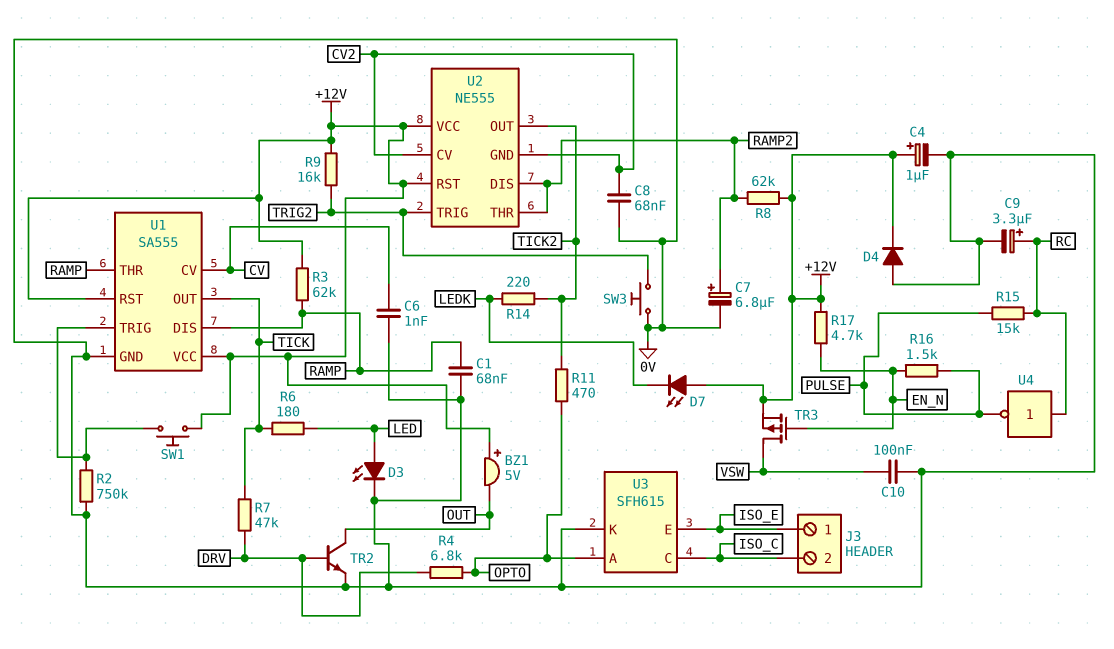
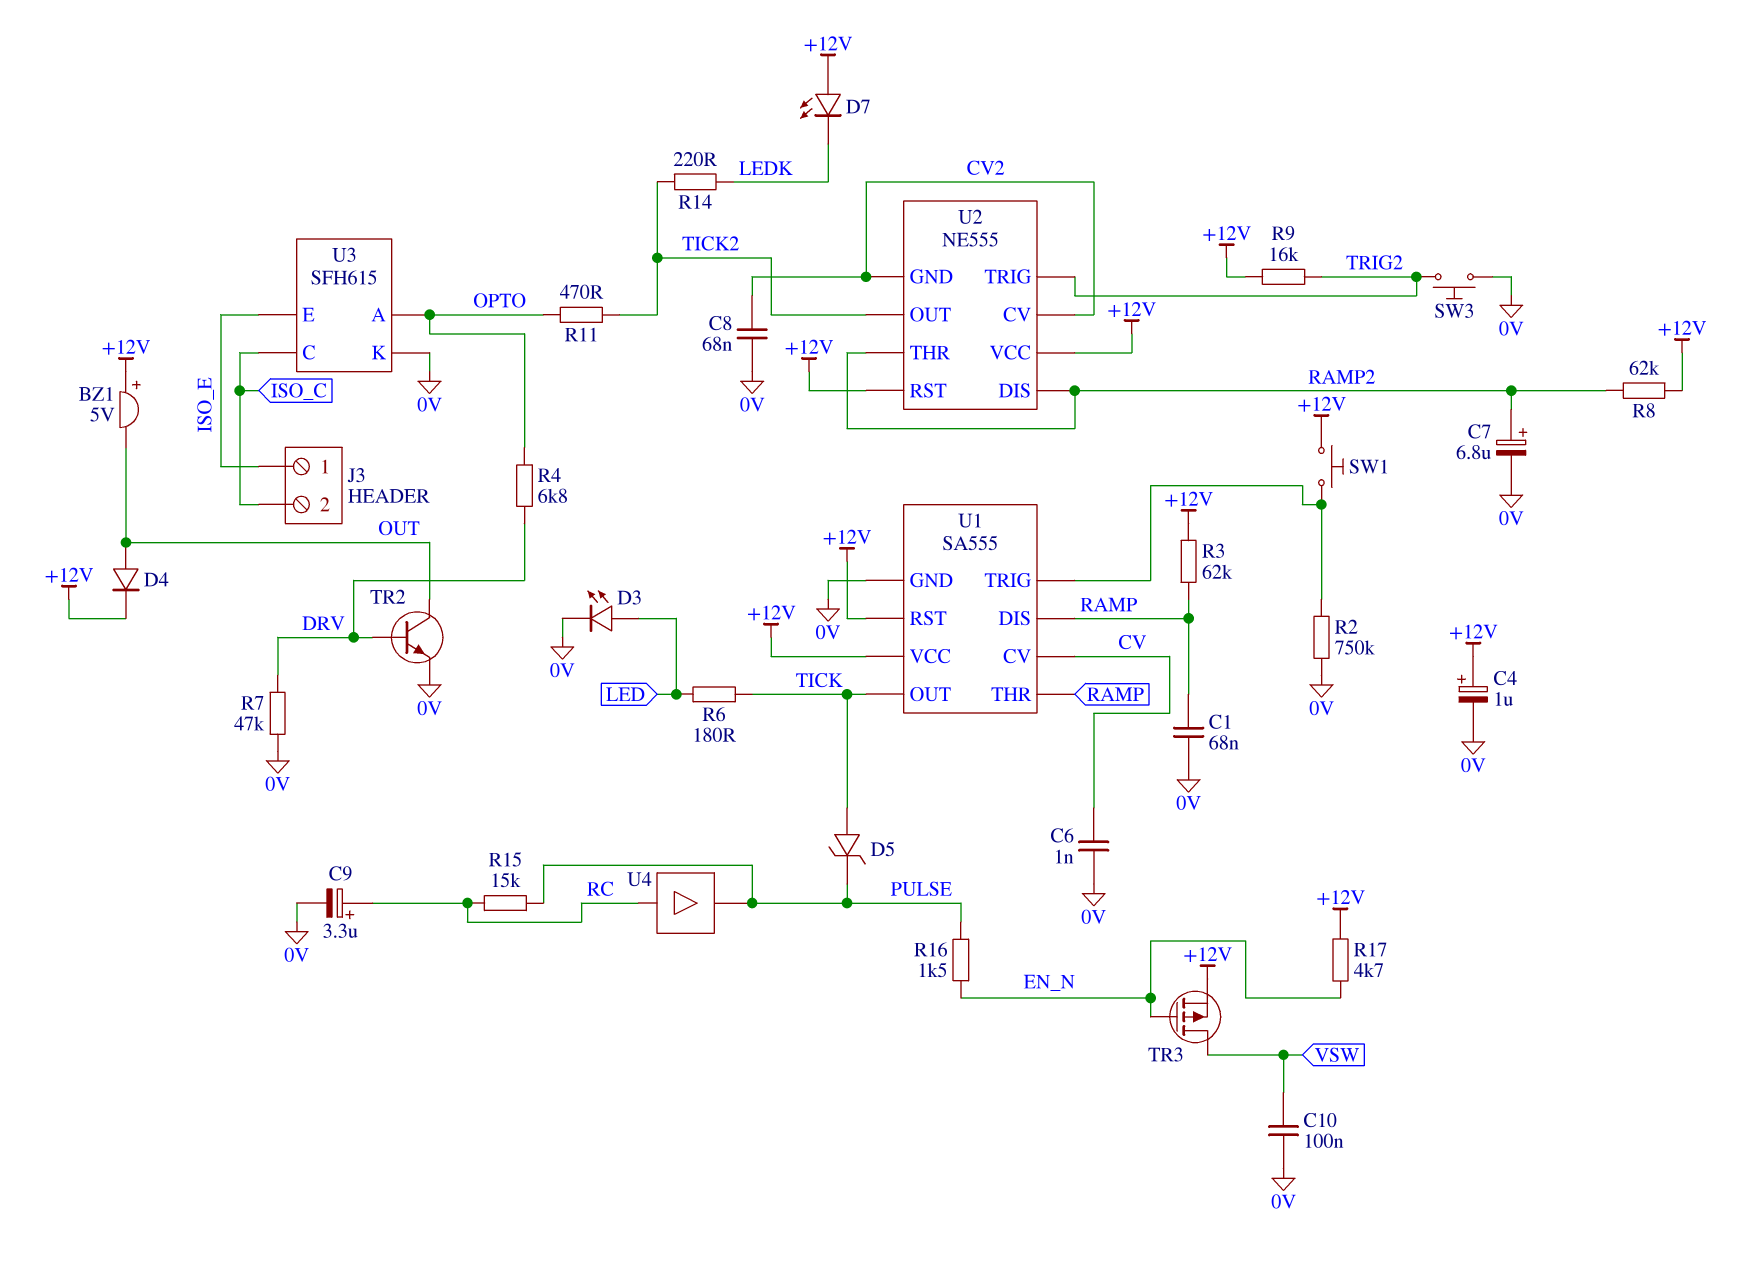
D4: diode (A 0V, K +12V) -> diode (A OUT, K +12V)
D5: none -> zener (A TICK, K PULSE)
R7: 47k (DRV, TICK) -> 47k (0V, DRV)
U4: NOT (in RC, out PULSE) -> buffer (in RC, out PULSE)

